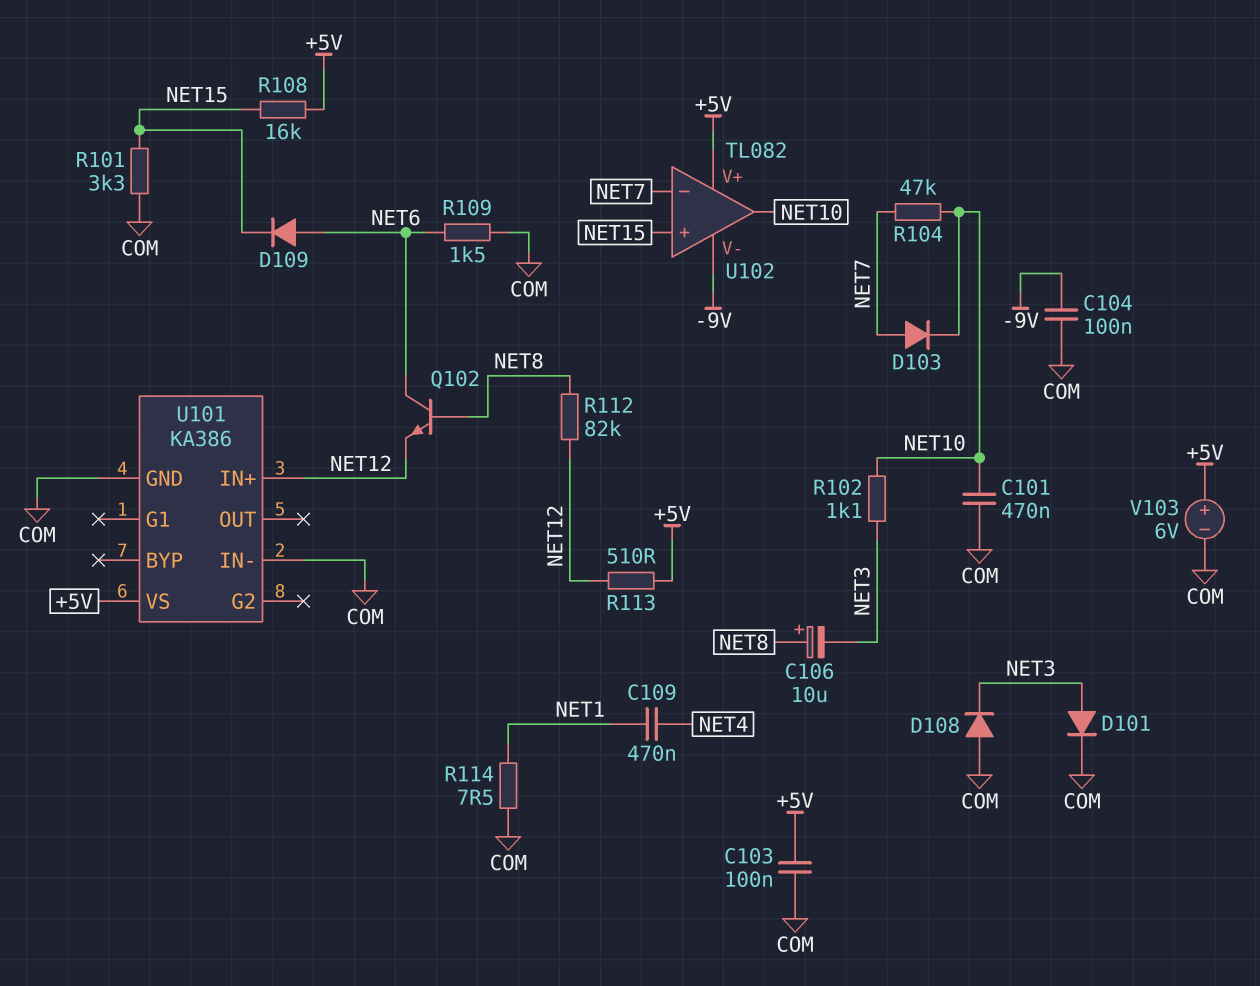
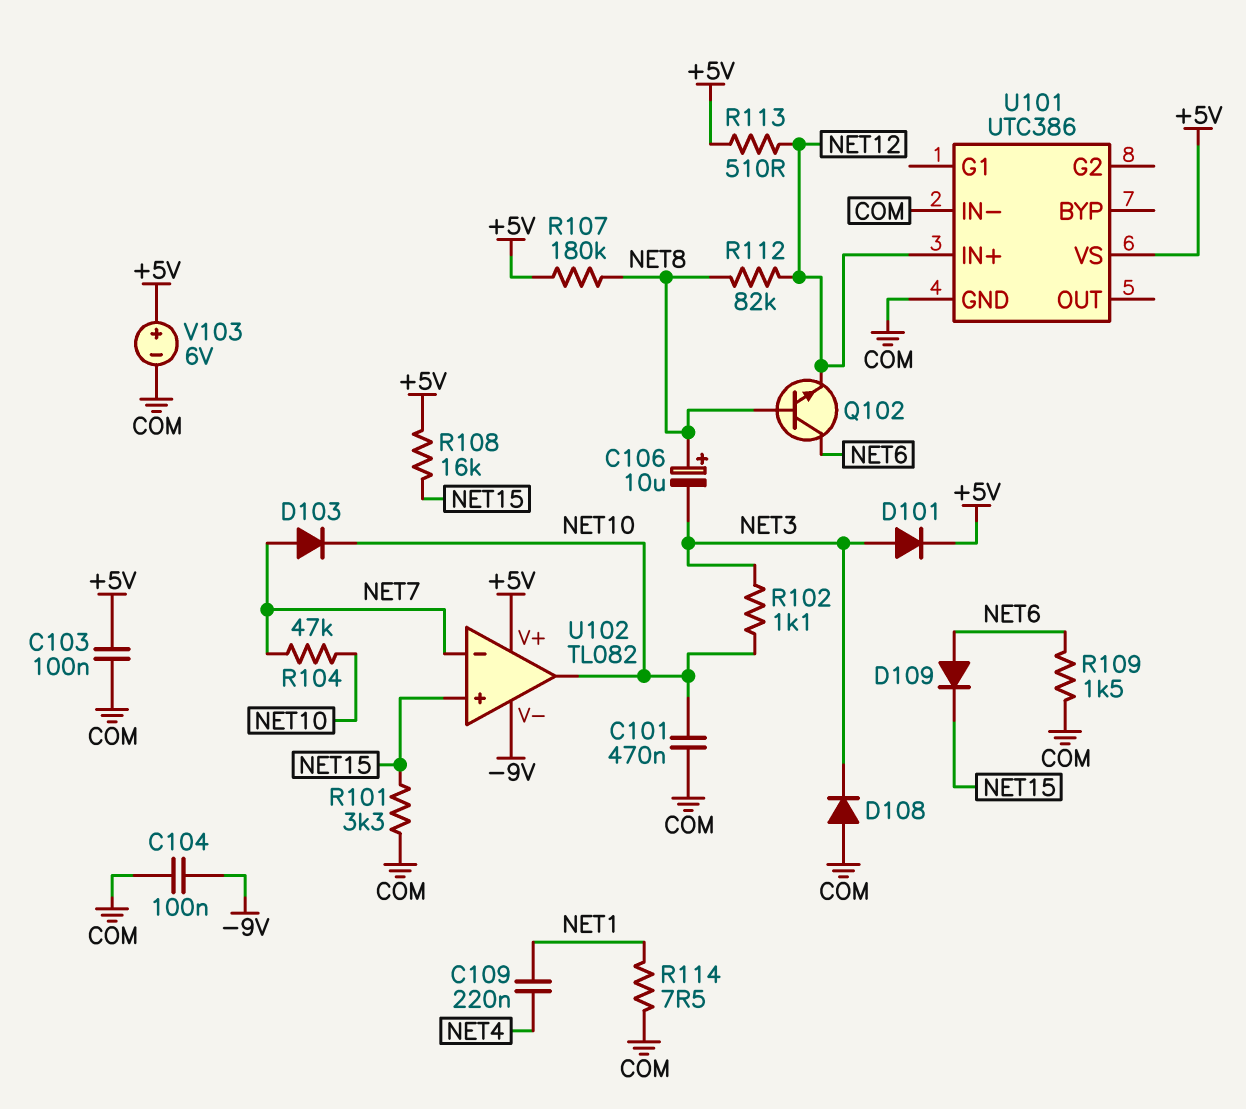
C109: 470nF (NET1, NET4) -> 220nF (NET1, NET4)
D101: diode (A NET3, K COM) -> diode (A NET3, K +5V)
R107: none -> 180k (+5V, NET8)
U101: KA386 -> UTC386

